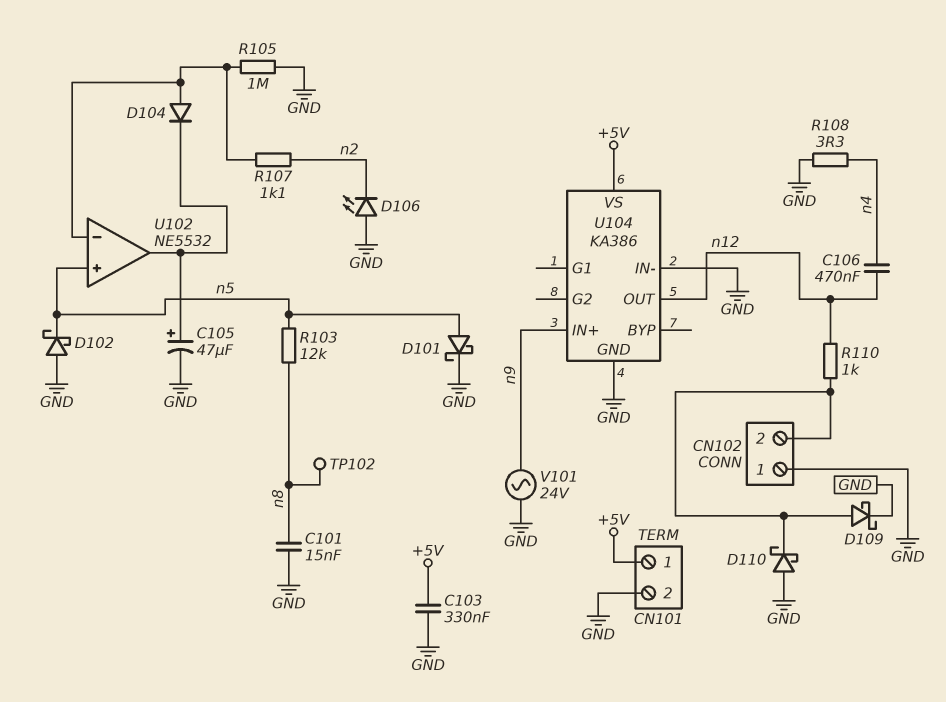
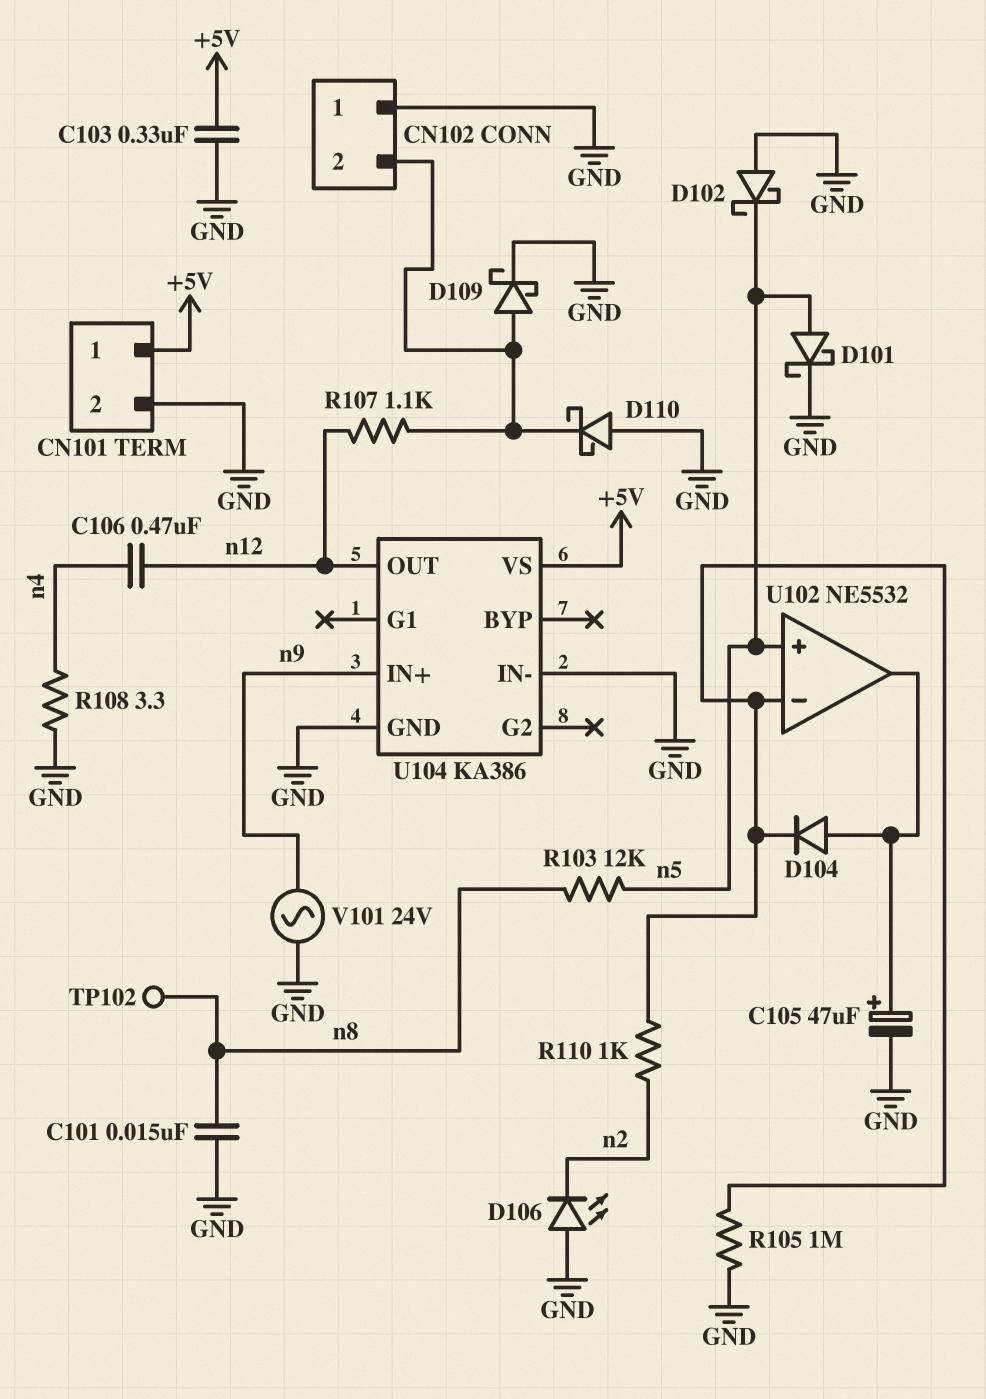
D104: diode (A U102/in-, K U102/out) -> diode (A U102/out, K U102/in-)
R107: 1.1k (U102/in-, n2) -> 1.1k (CN102/2, n12)
R110: 1k (CN102/2, n12) -> 1k (U102/in-, n2)

